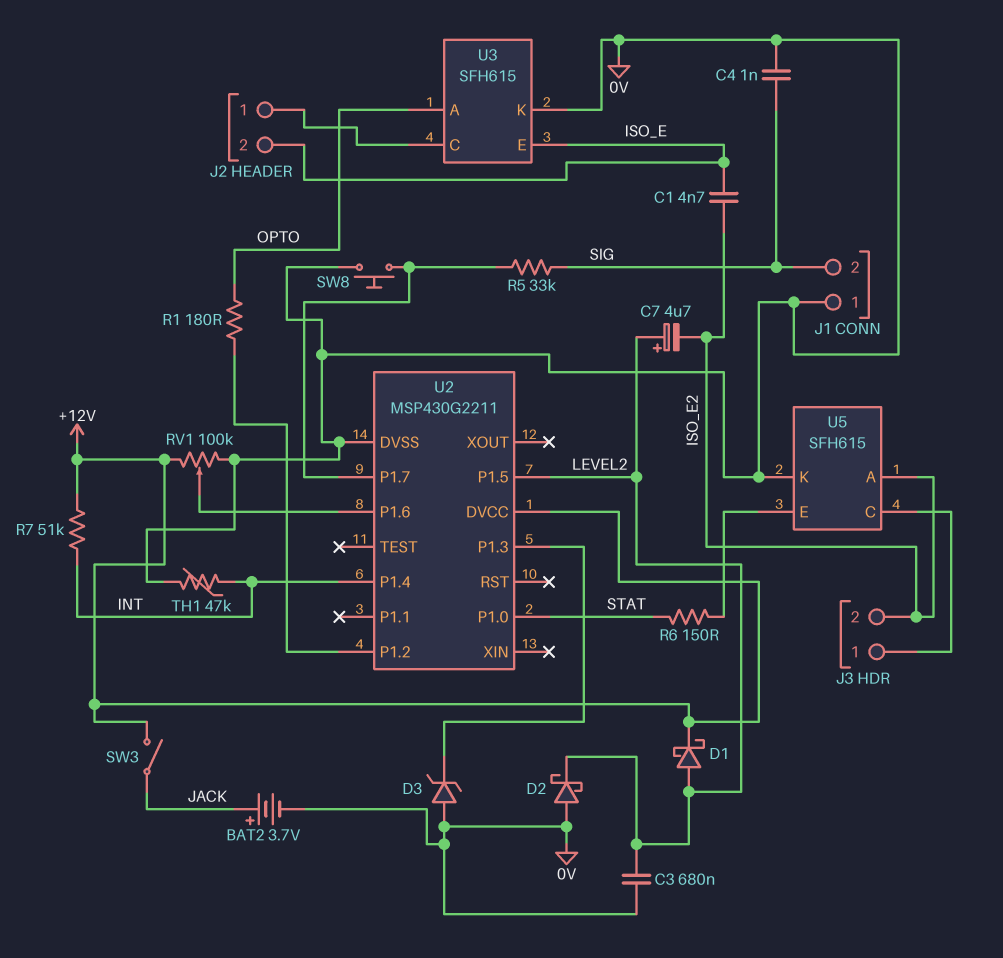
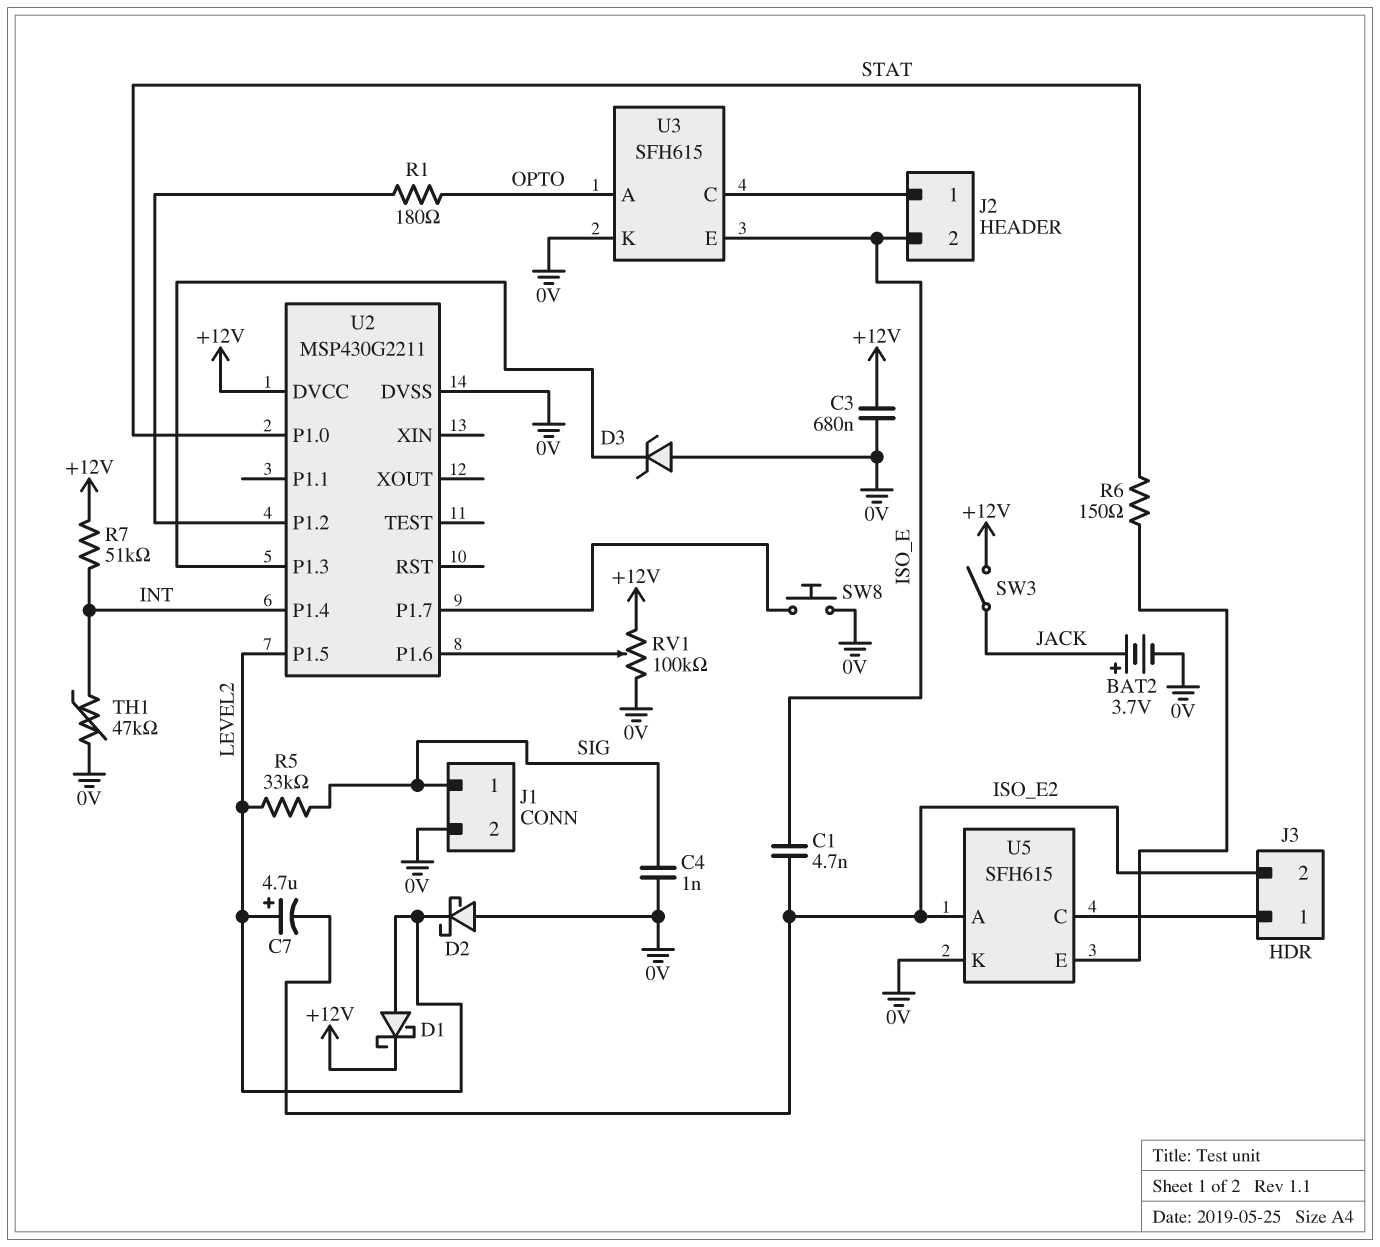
C3: 680nF (0V, LEVEL2) -> 680nF (+12V, 0V)
J1 pin 1: 0V -> SIG
J1 pin 2: SIG -> 0V
R5: 33k (SIG, U2/P1.7) -> 33k (LEVEL2, SIG)

